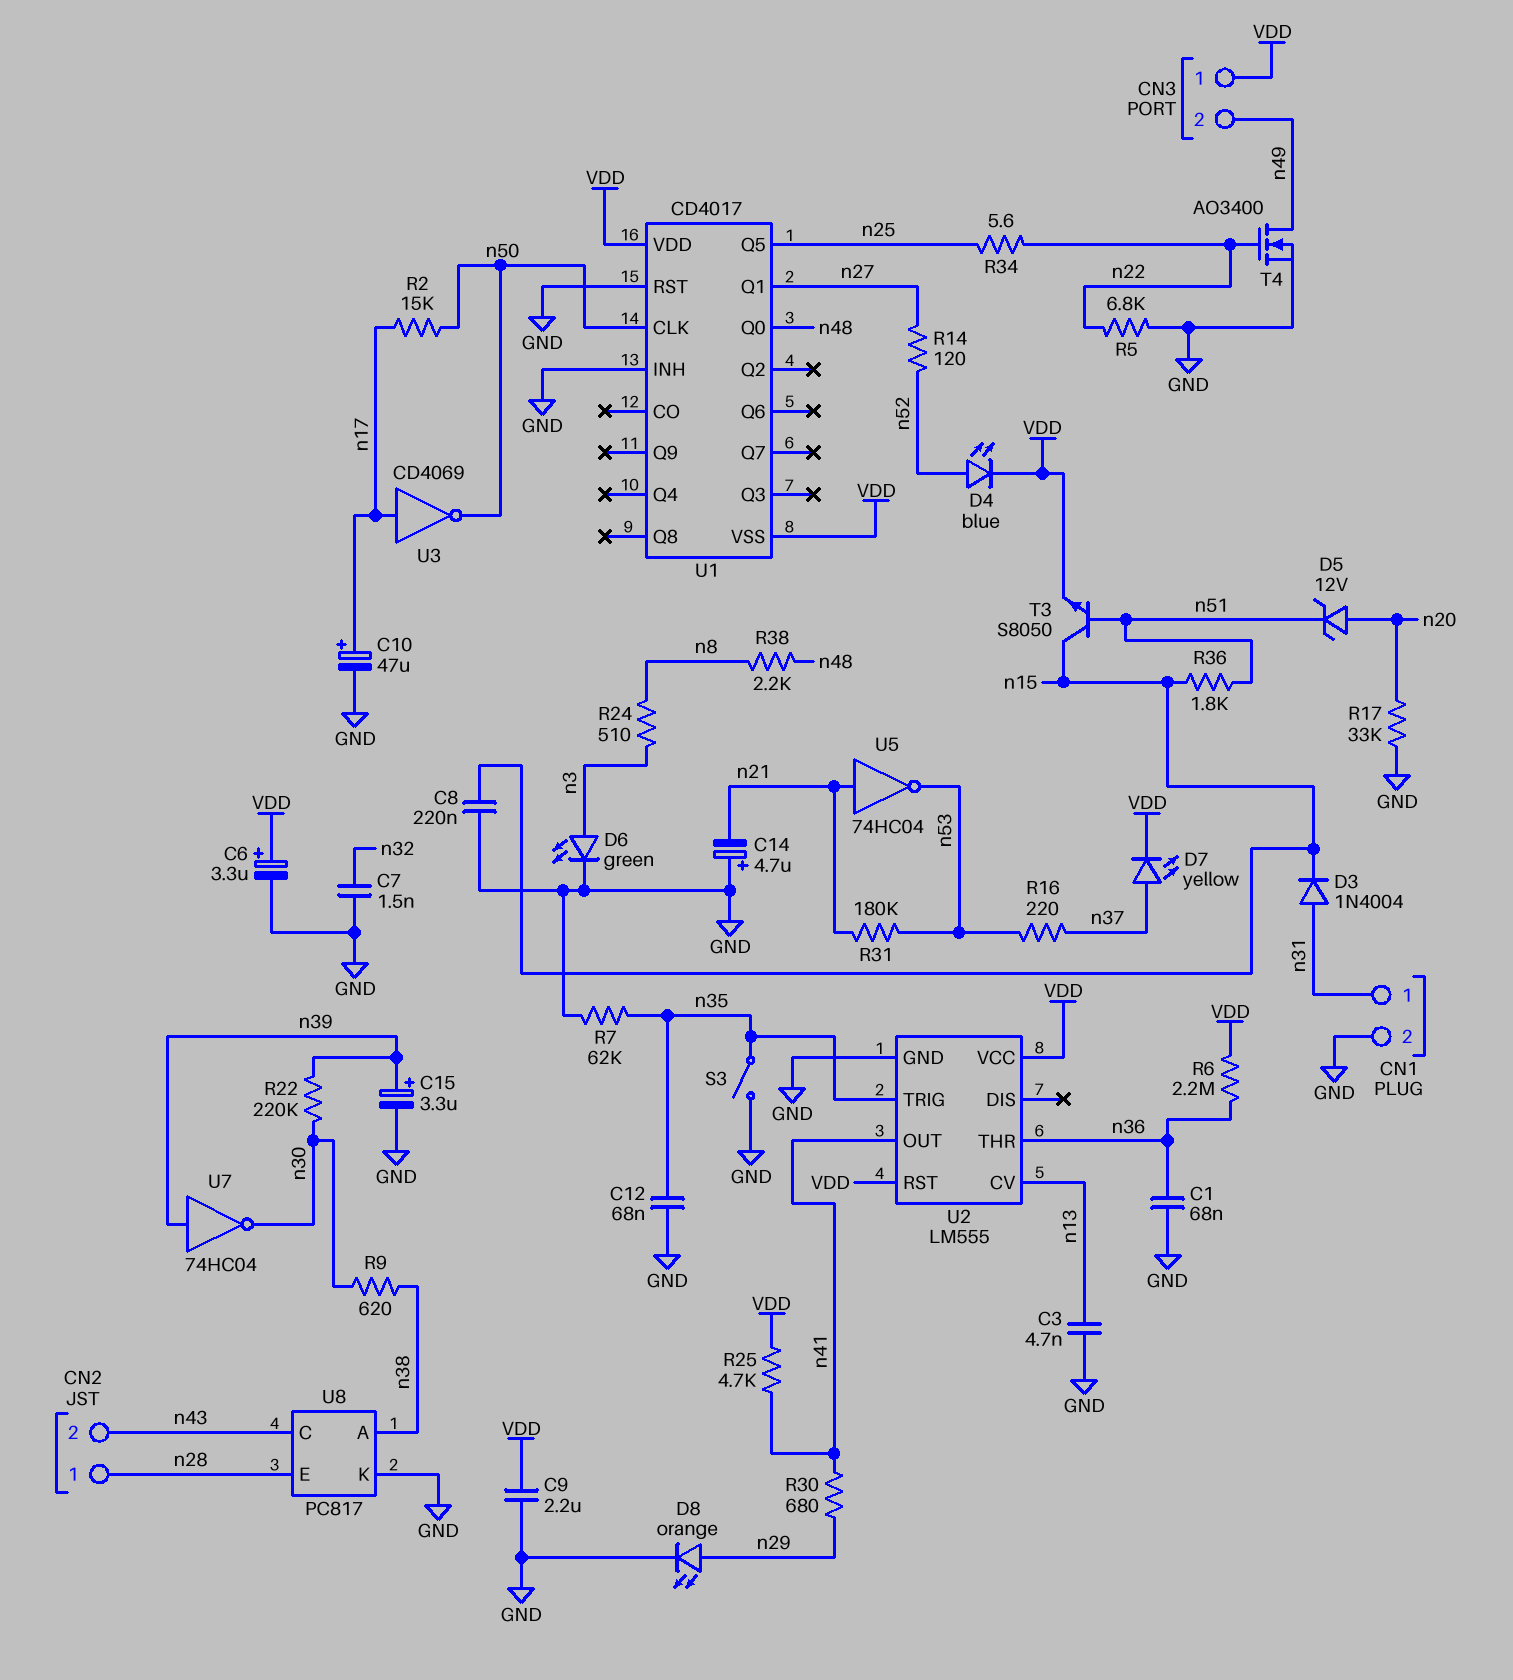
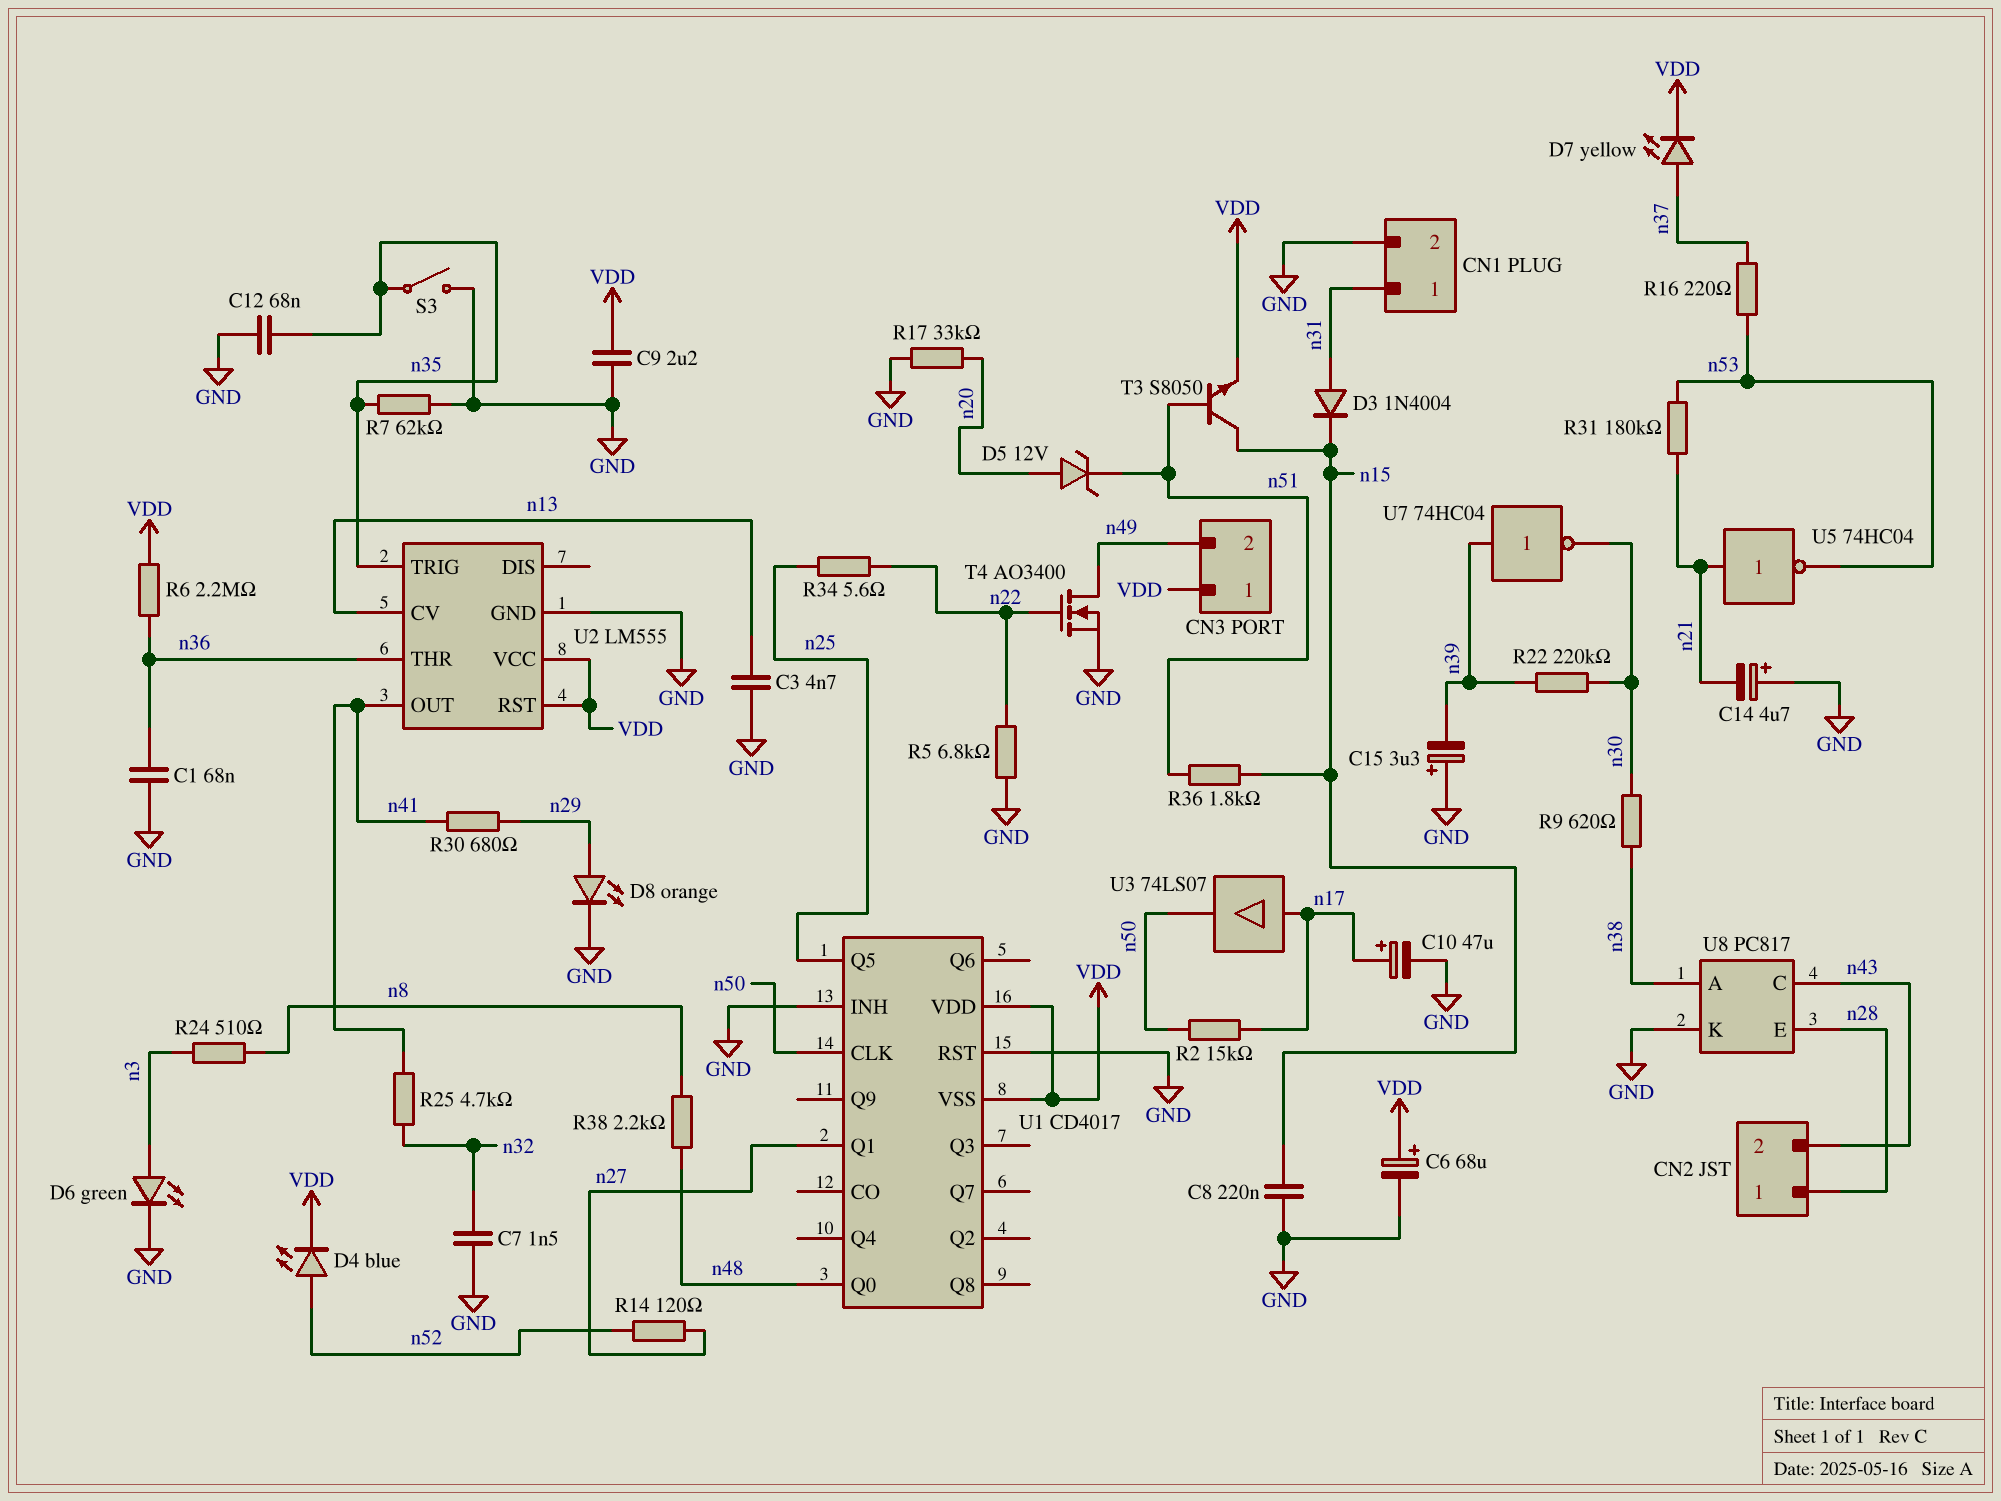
C6: 3.3uF (plus VDD, minus GND) -> 68uF (plus VDD, minus GND)
C15: 3.3uF (plus n39, minus GND) -> 3.3uF (plus GND, minus n39)
R25: 4.7k (VDD, n41) -> 4.7k (n32, n41)
U3: NOT CD4069 (in n17, out n50) -> buffer 74LS07 (in n17, out n50)

